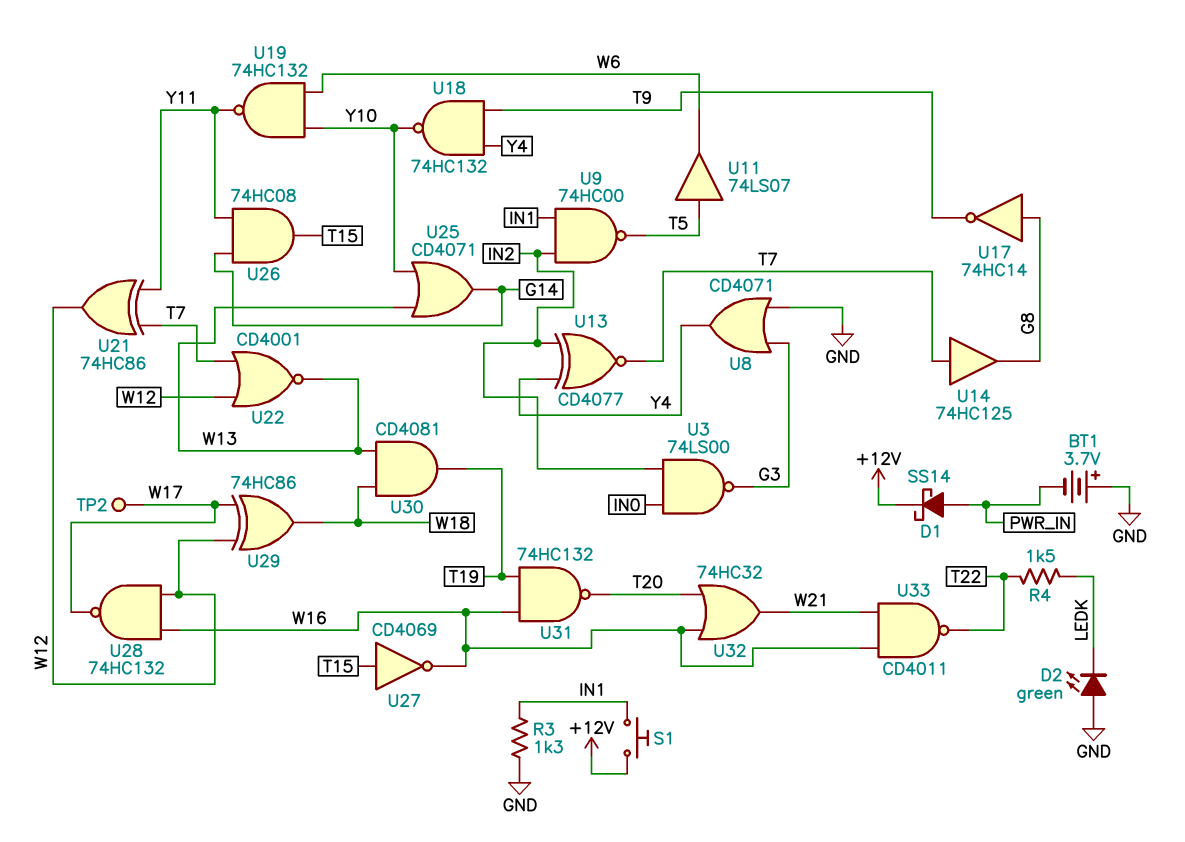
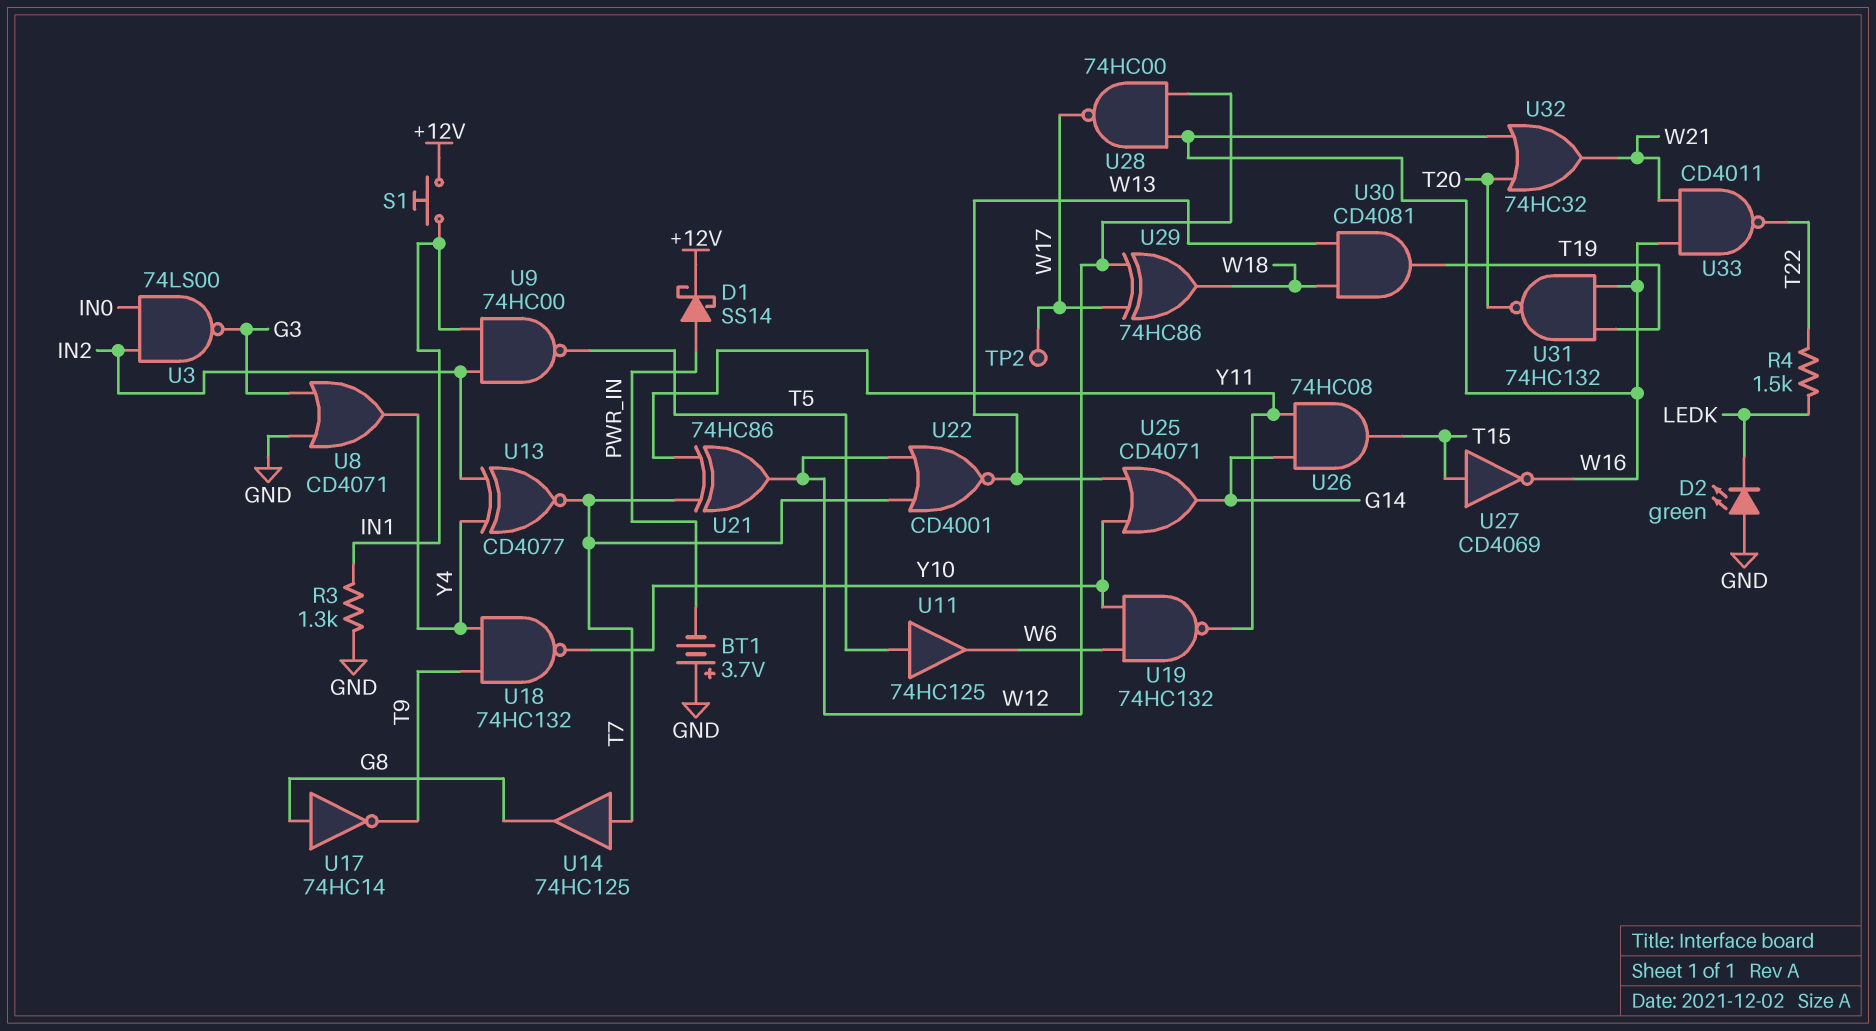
U11: buffer 74LS07 (in T5, out W6) -> buffer 74HC125 (in T5, out W6)
U28: NAND 74HC132 (in W12, in W16, out W17) -> NAND 74HC00 (in W12, in W16, out W17)

